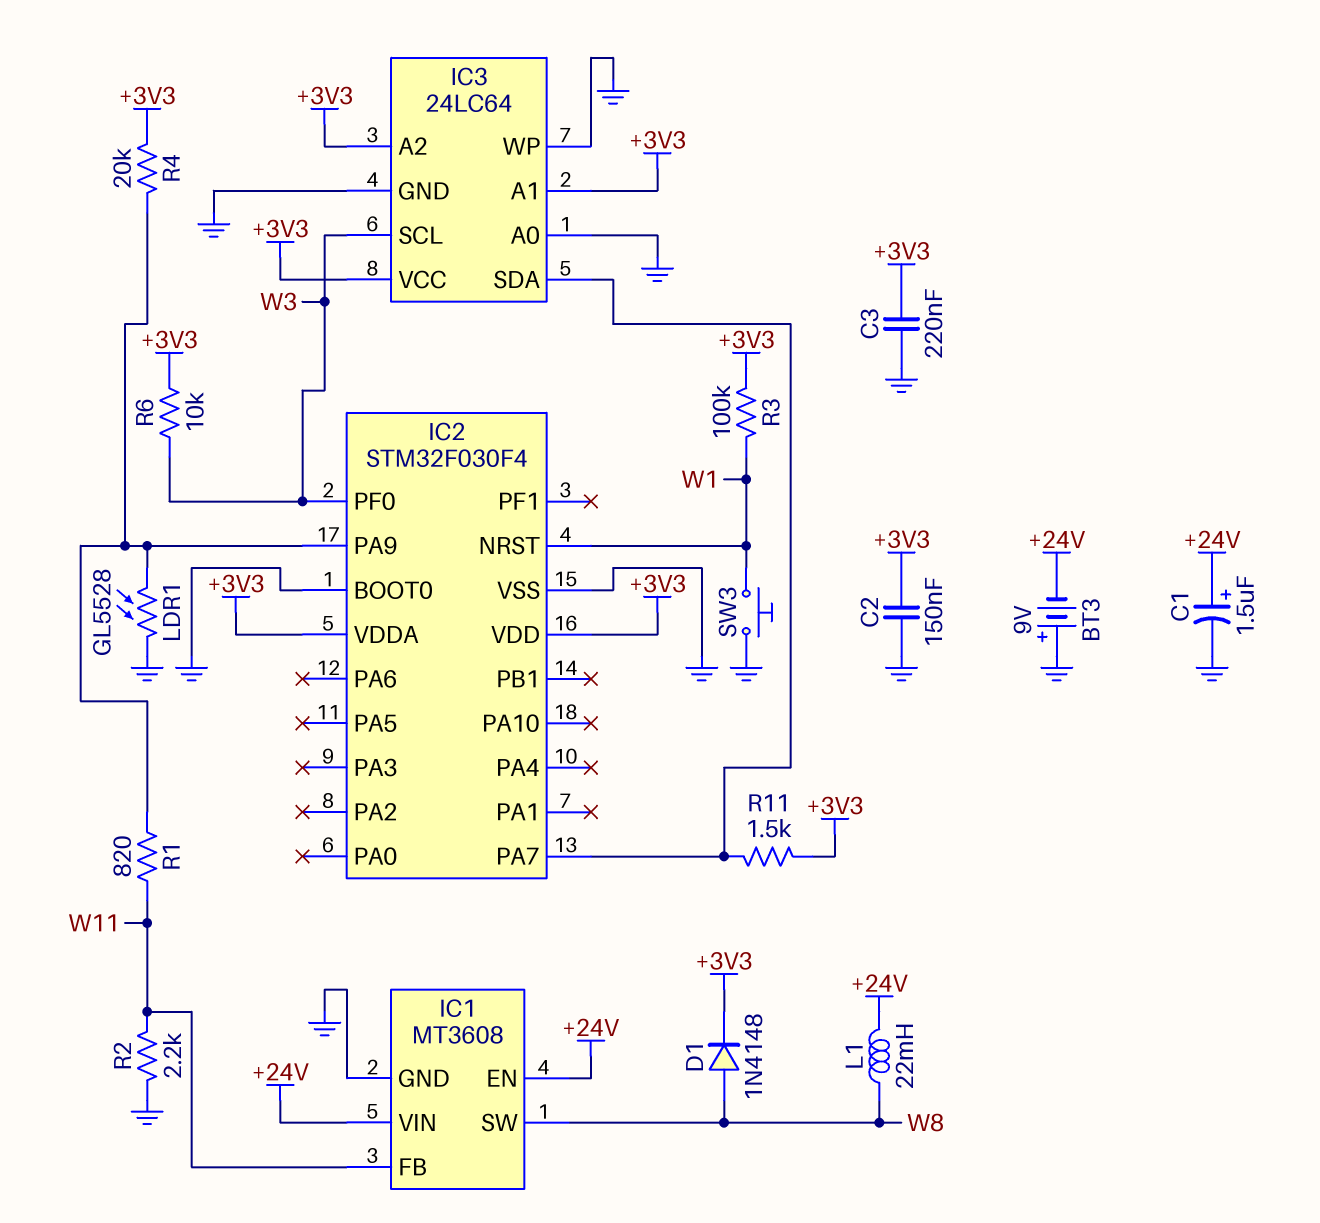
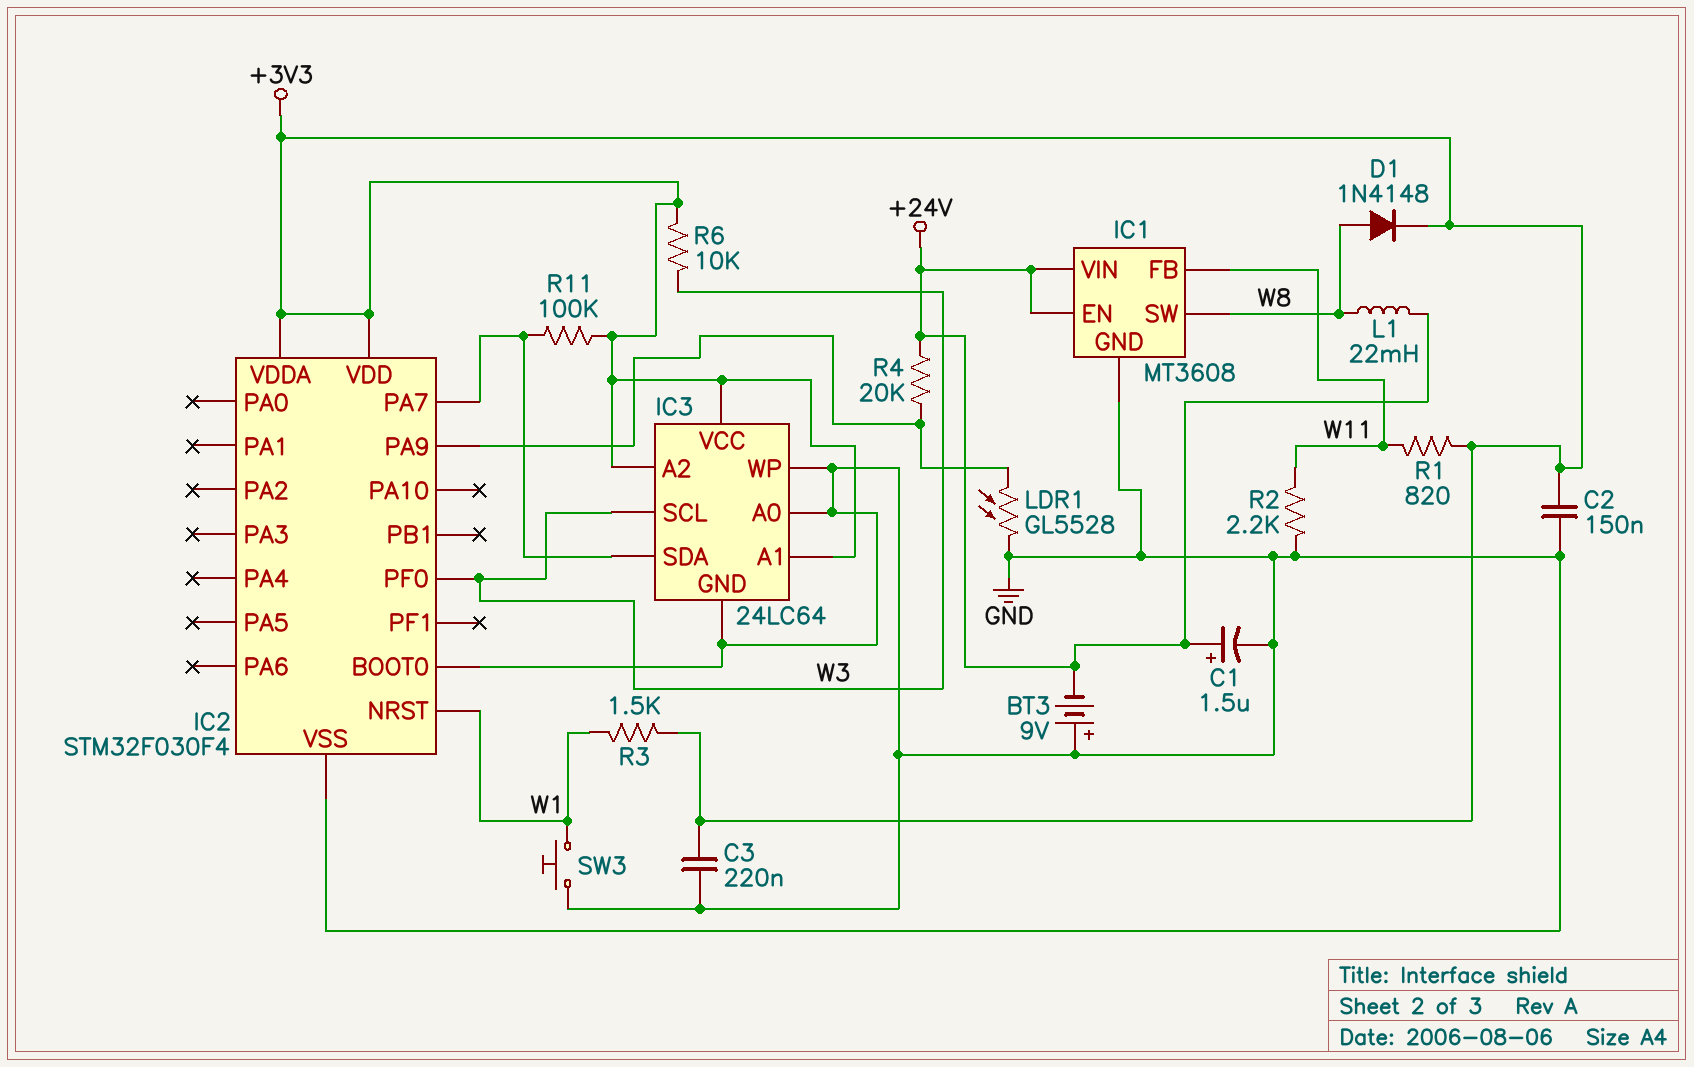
R1: 820 (IC2/PA9, W11) -> 820 (+3V3, W11)
R3: 100k (+3V3, W1) -> 1.5k (+3V3, W1)
R4: 20k (+3V3, IC2/PA9) -> 20k (+24V, IC2/PA9)
R11: 1.5k (+3V3, IC2/PA7) -> 100k (+3V3, IC2/PA7)

